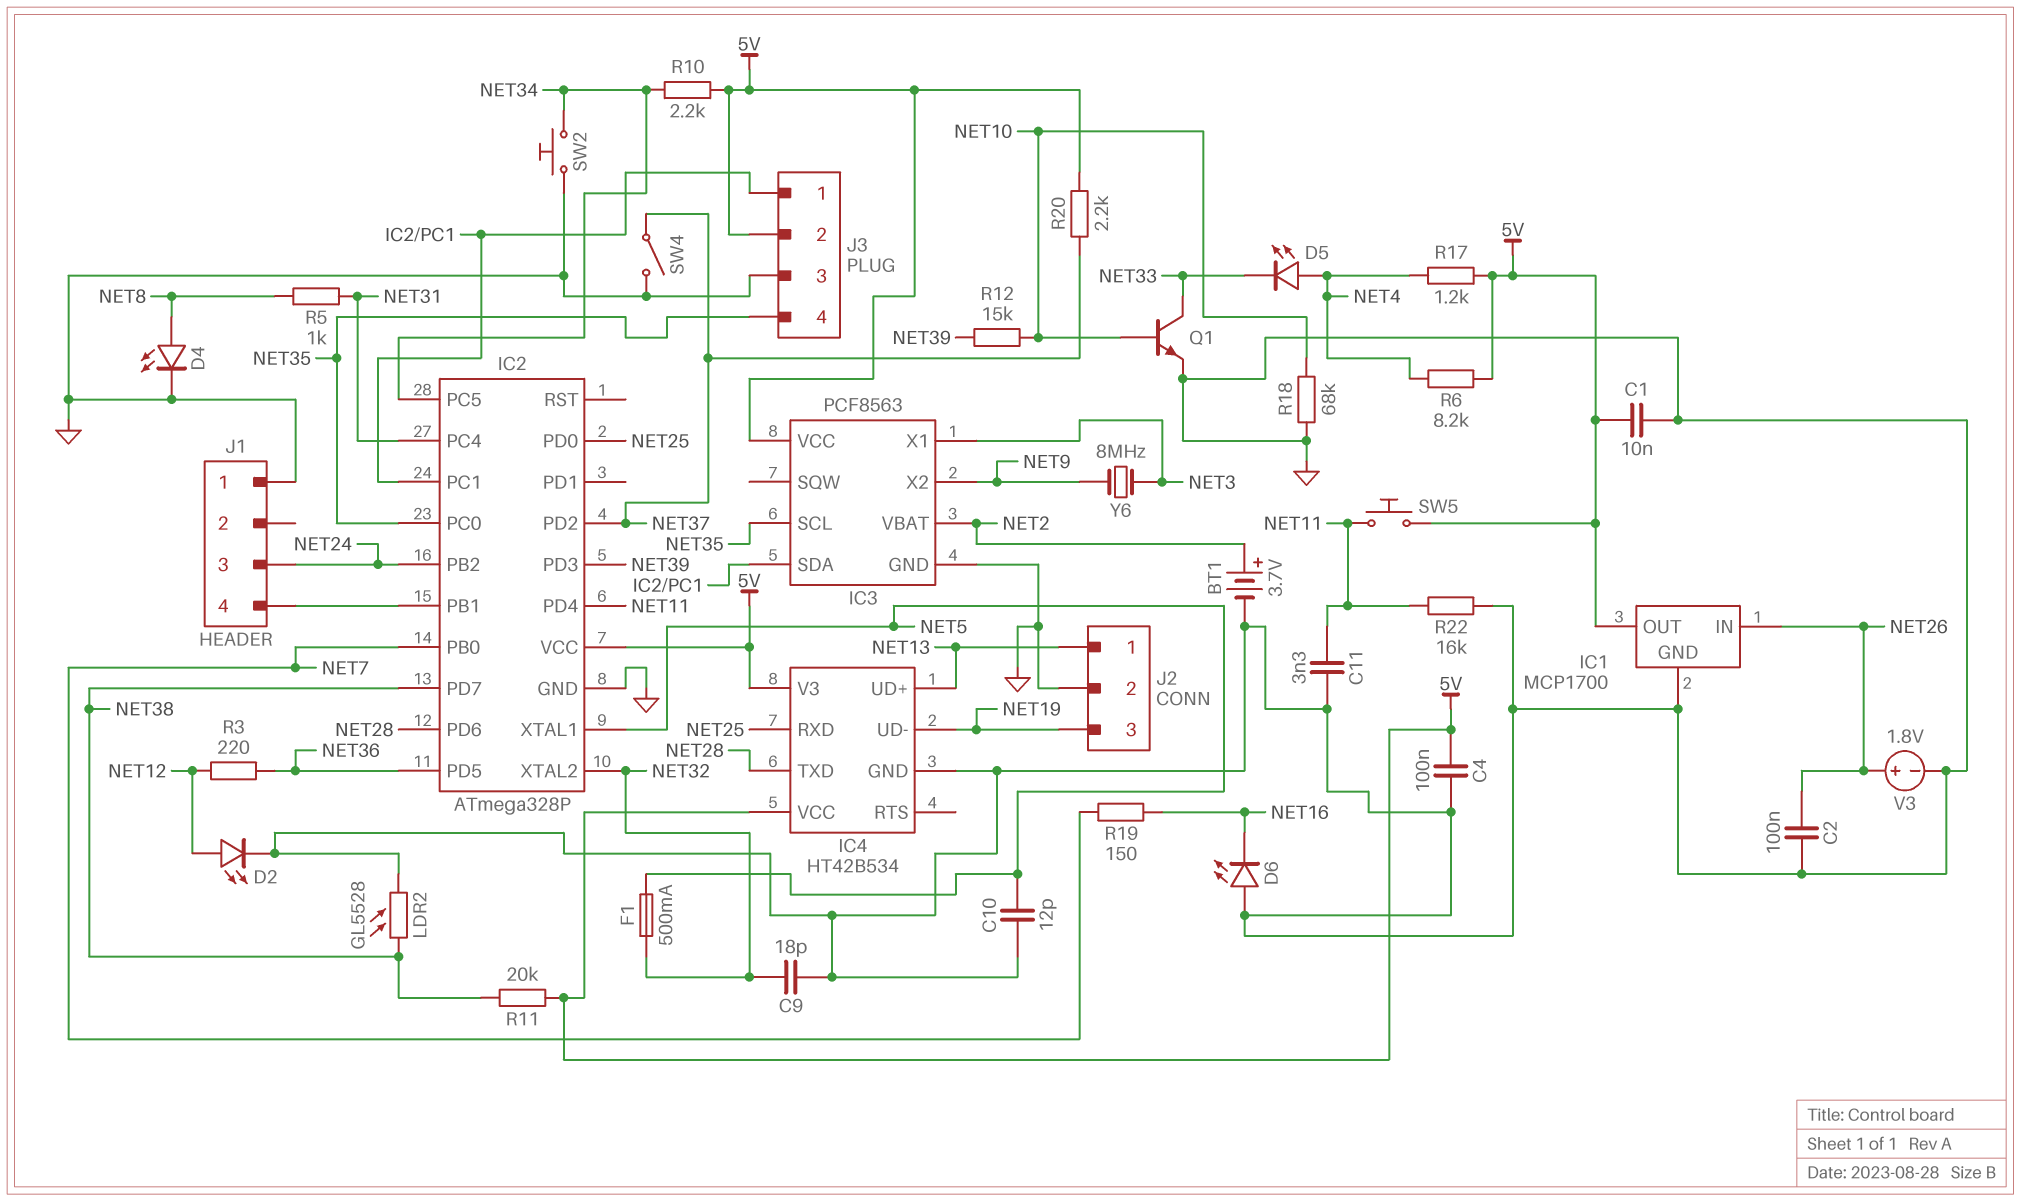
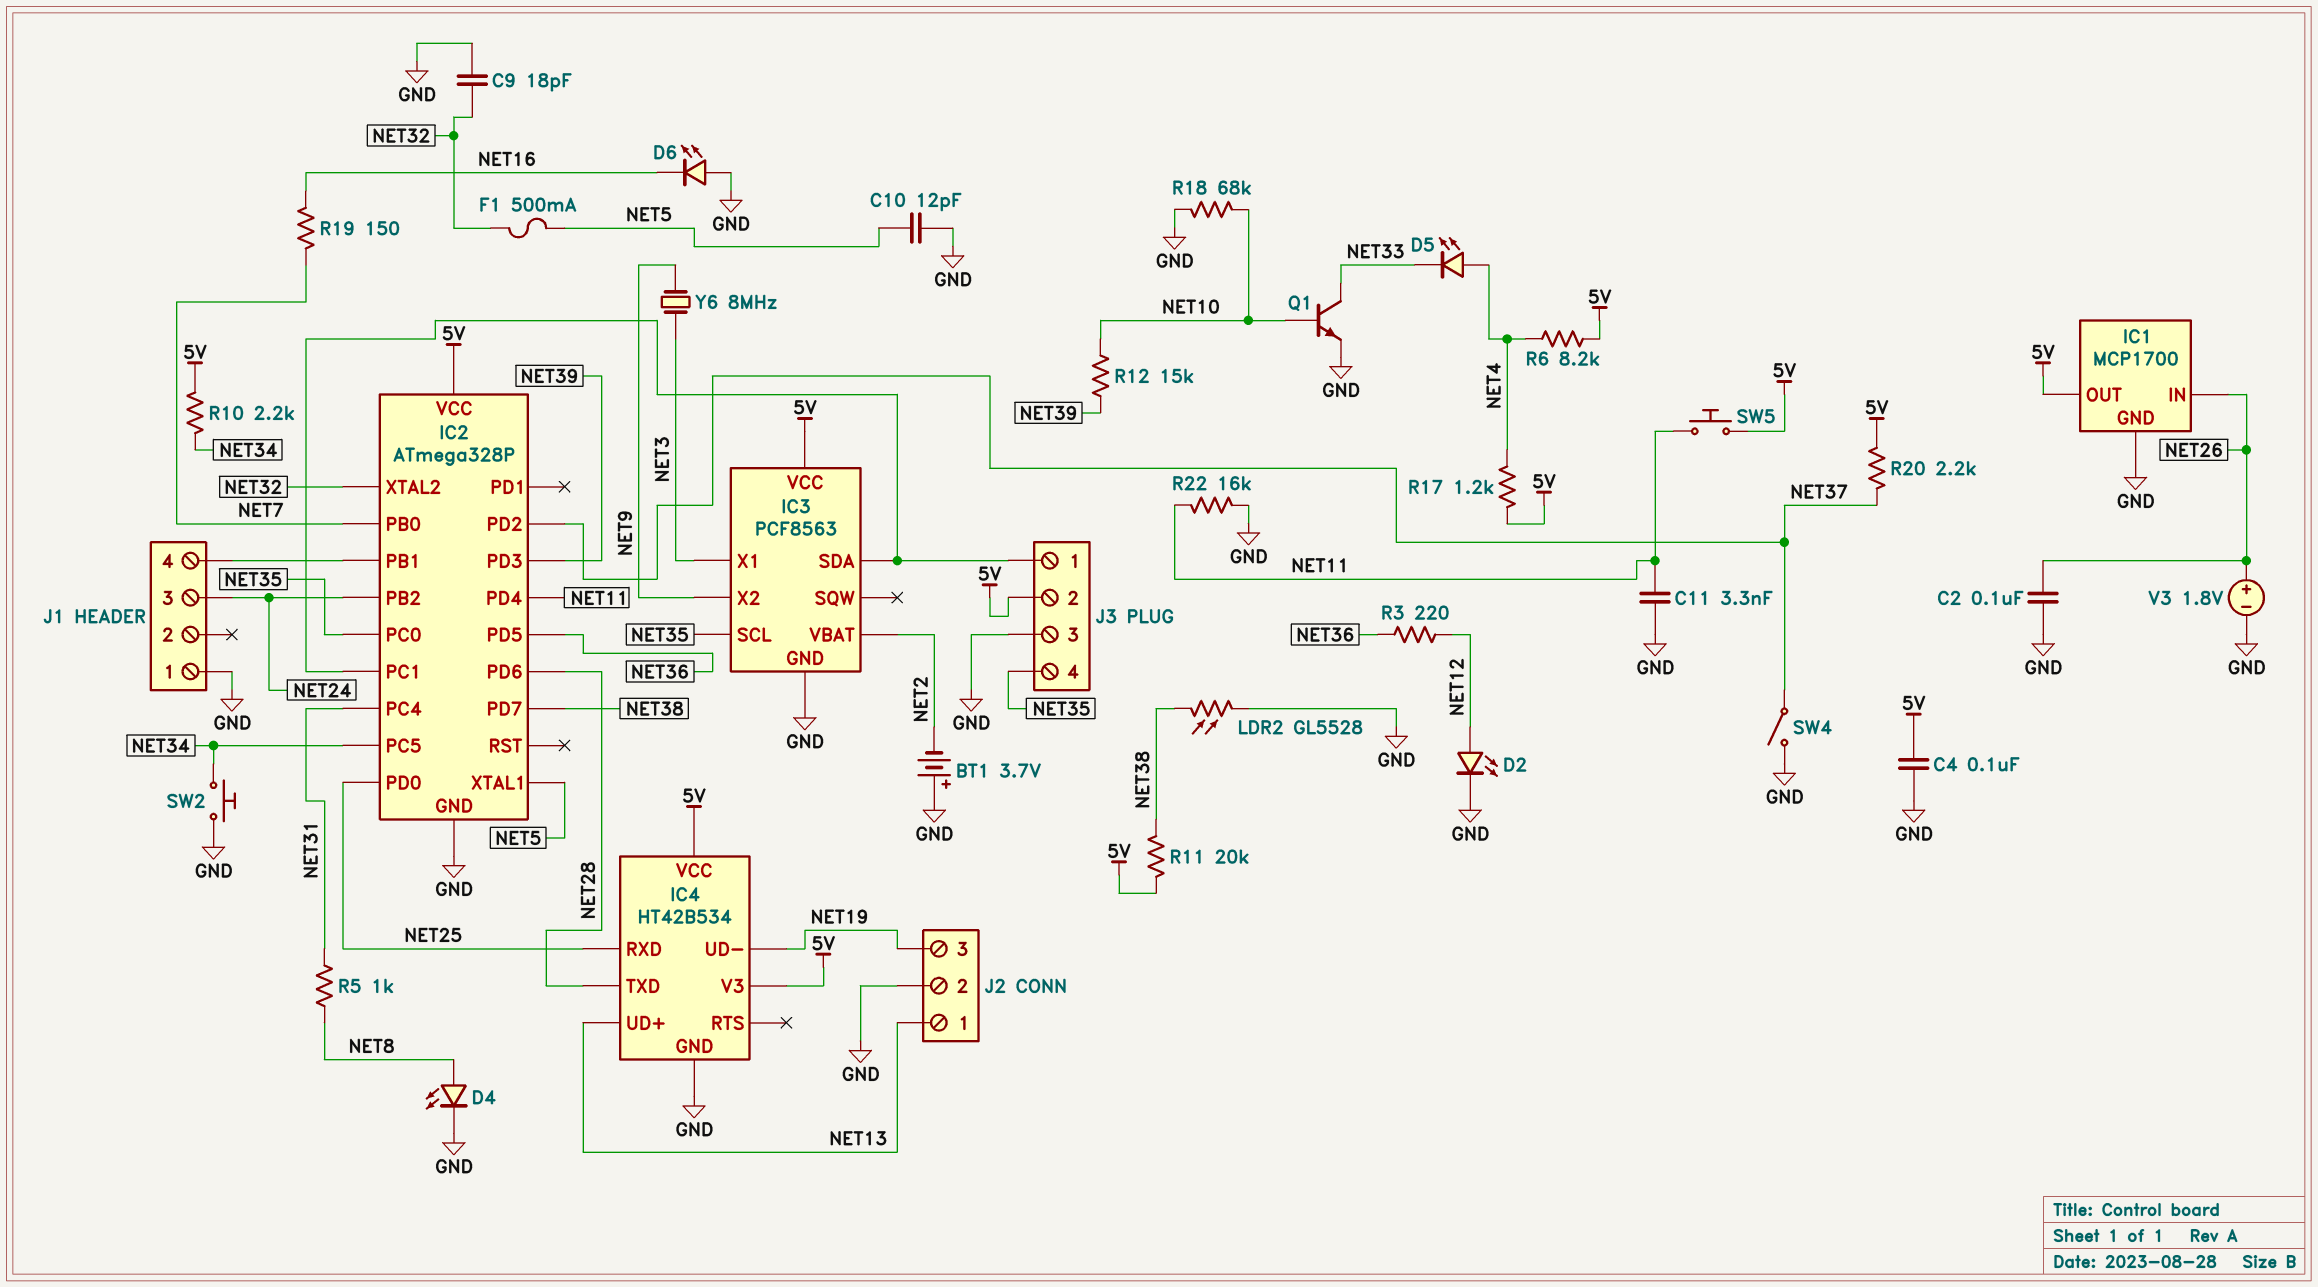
BT1: 3.7V (plus NET2, minus GND) -> 3.7V (plus GND, minus NET2)
C1: 10nF (5V, GND) -> none

